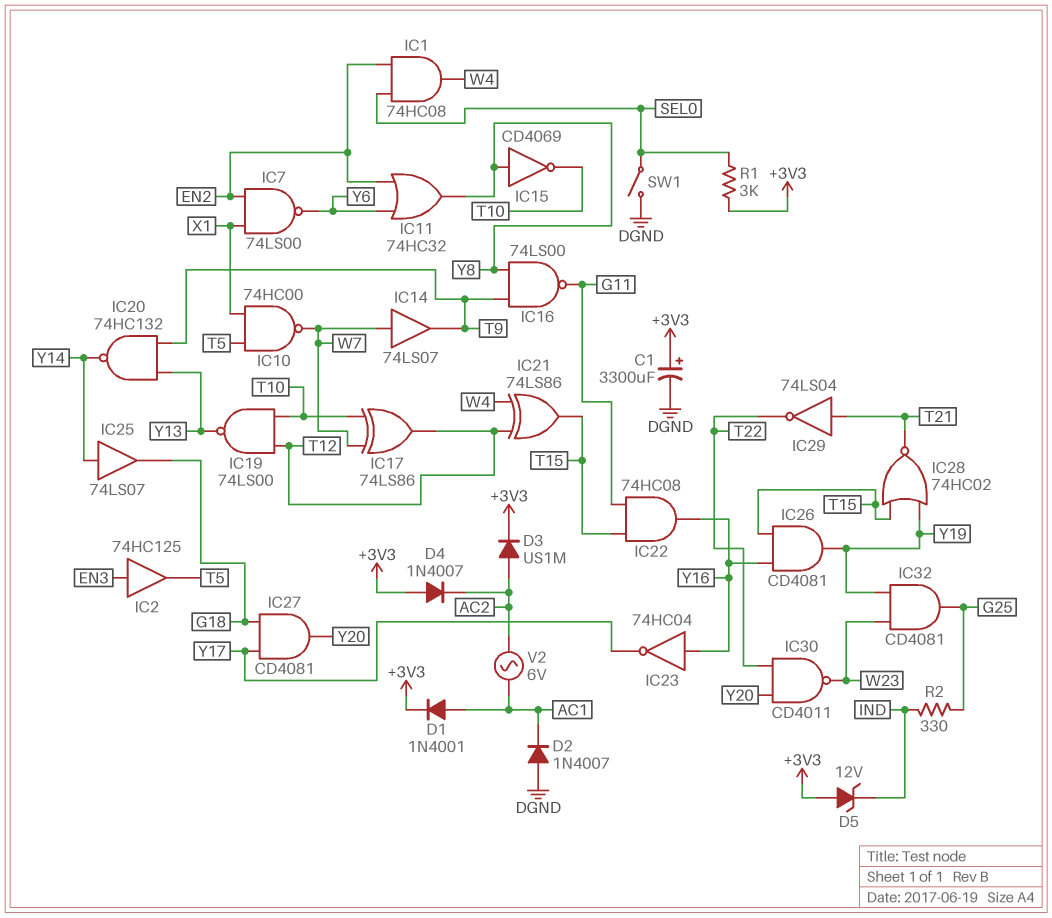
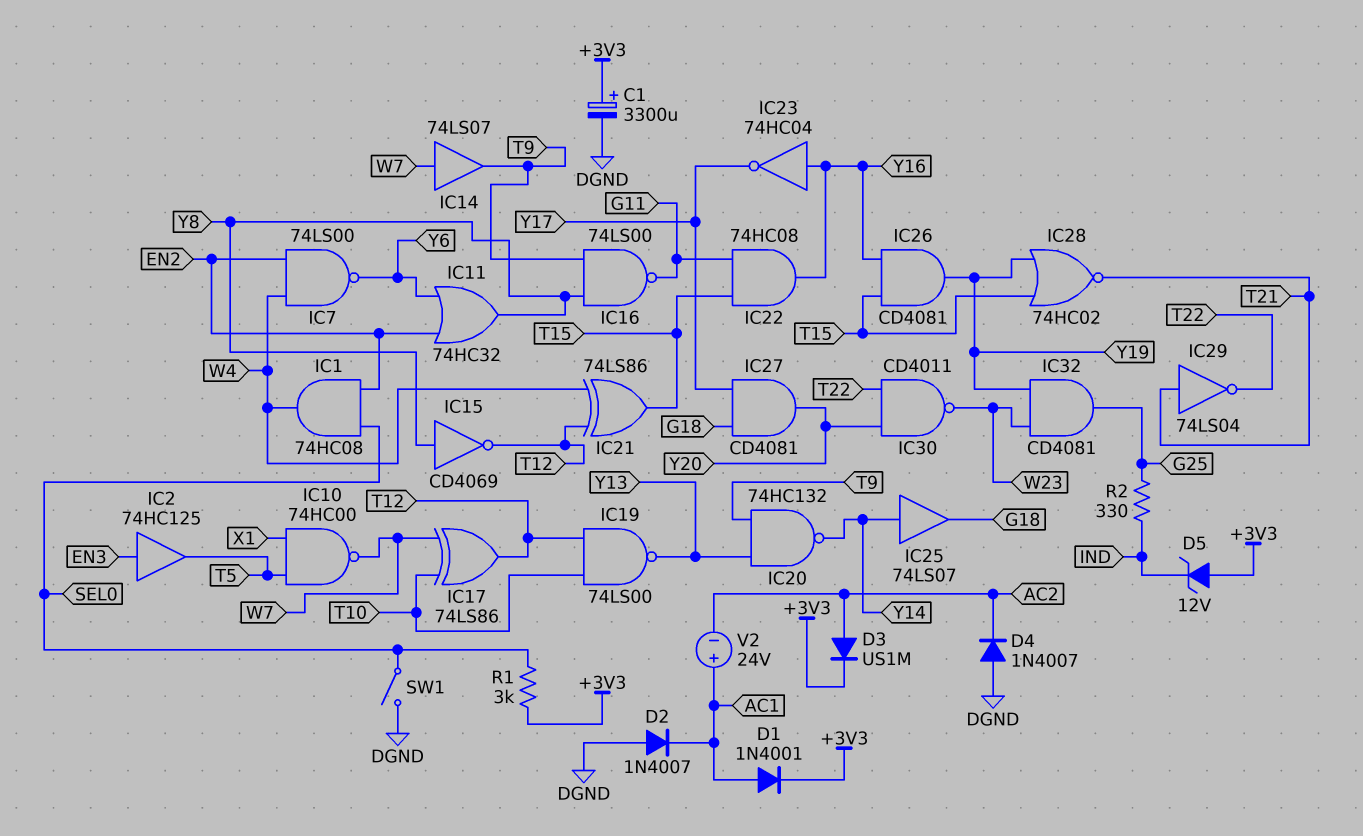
D4: diode 1N4007 (A +3V3, K AC2) -> diode 1N4007 (A DGND, K AC2)
IC7: NAND 74LS00 (in EN2, in X1, out Y6) -> NAND 74LS00 (in EN2, in W4, out Y6)
IC15: NOT CD4069 (in Y8, out T10) -> NOT CD4069 (in Y8, out T12)
V2: AC 6V (AC1, AC2) -> 24V (plus AC1, minus AC2)

